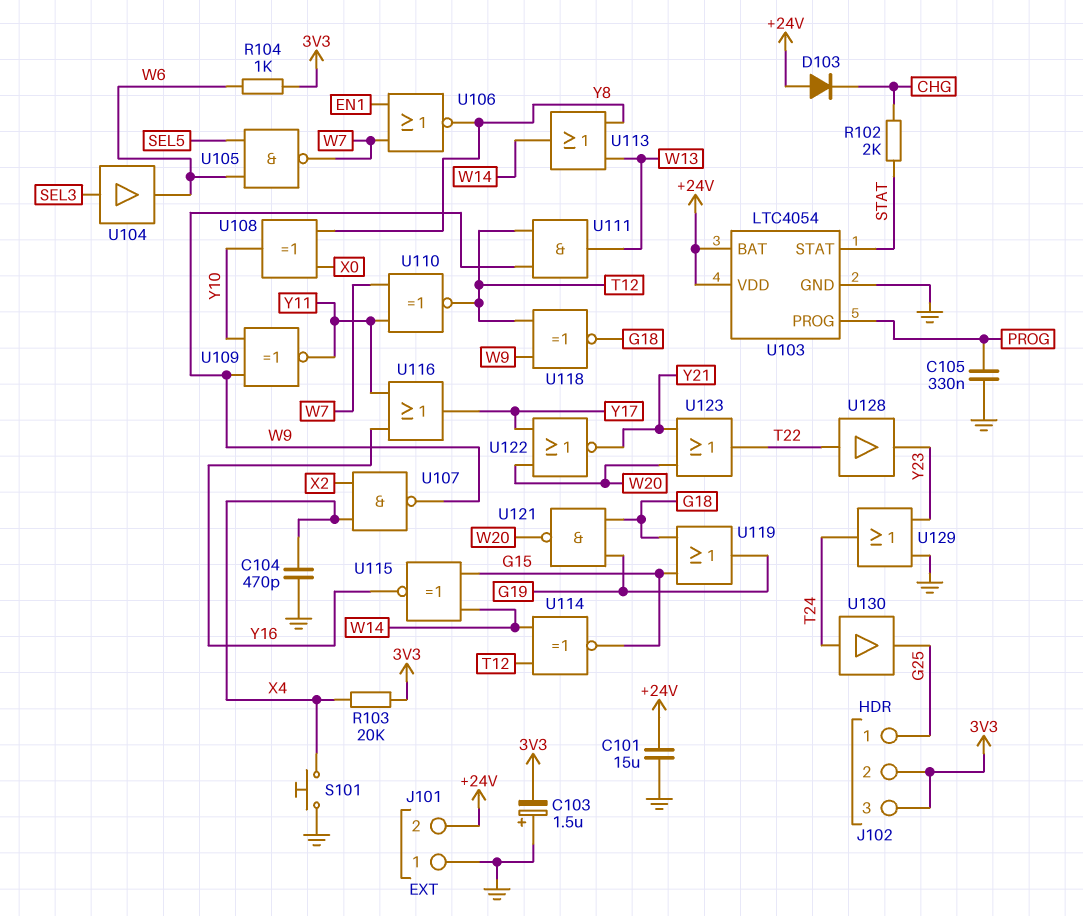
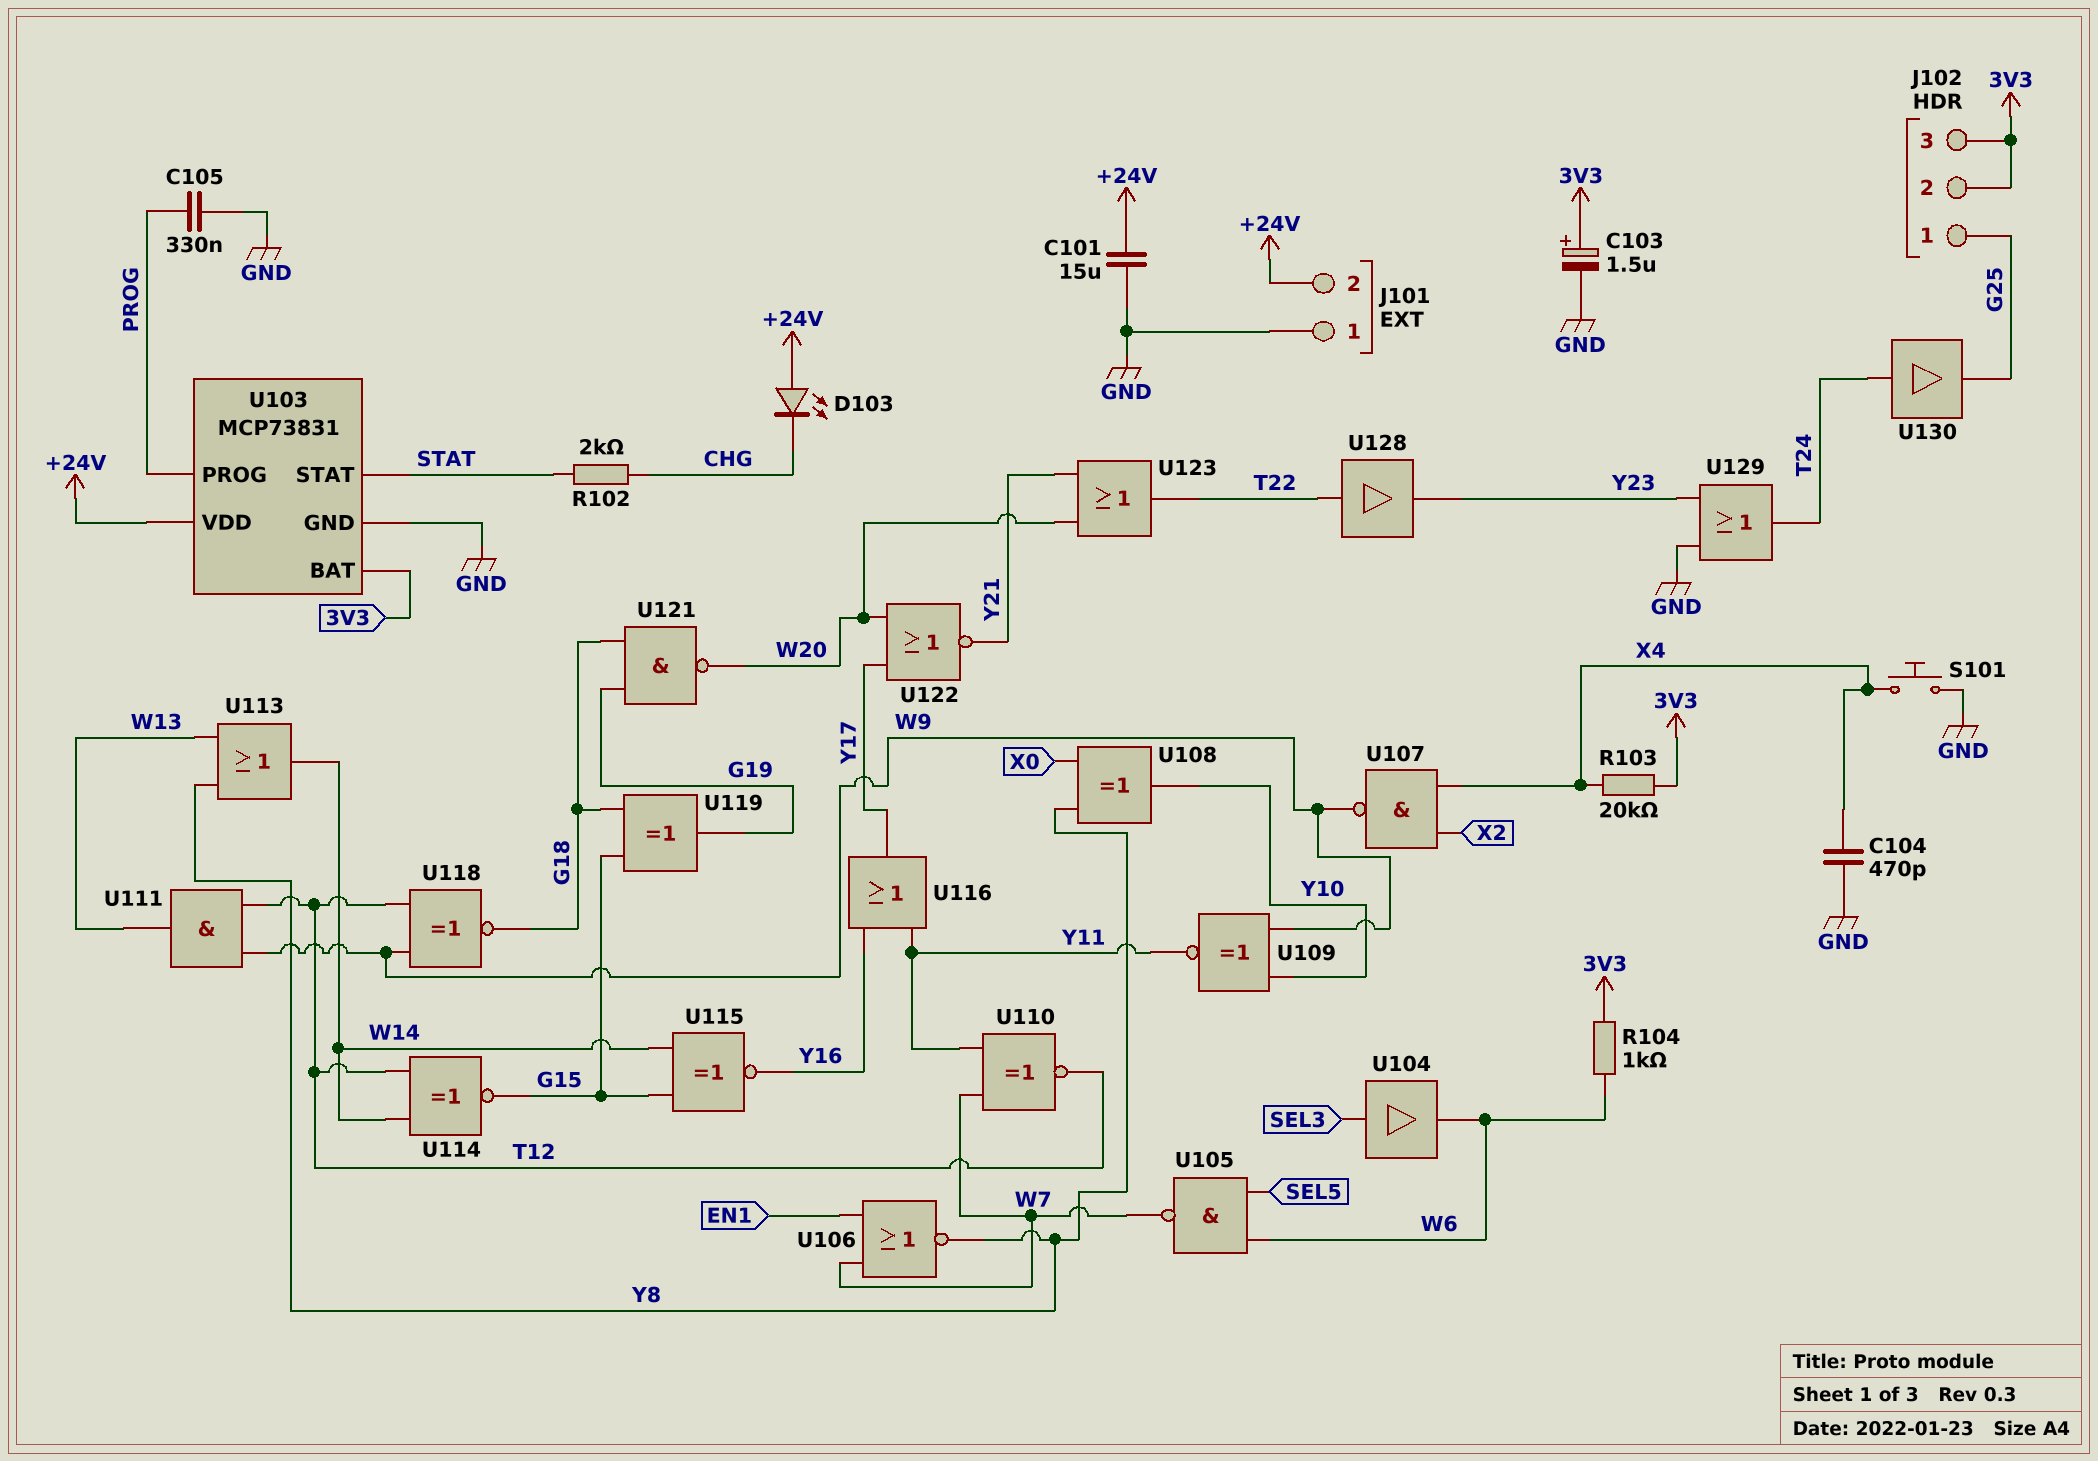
C103: 1.5uF (plus GND, minus 3V3) -> 1.5uF (plus 3V3, minus GND)
D103: diode (A +24V, K CHG) -> LED (A +24V, K CHG)
U103: LTC4054 -> MCP73831
U103 pin BAT: +24V -> 3V3
U119: OR (in G15, in G18, out G19) -> XOR (in G15, in G18, out G19)

